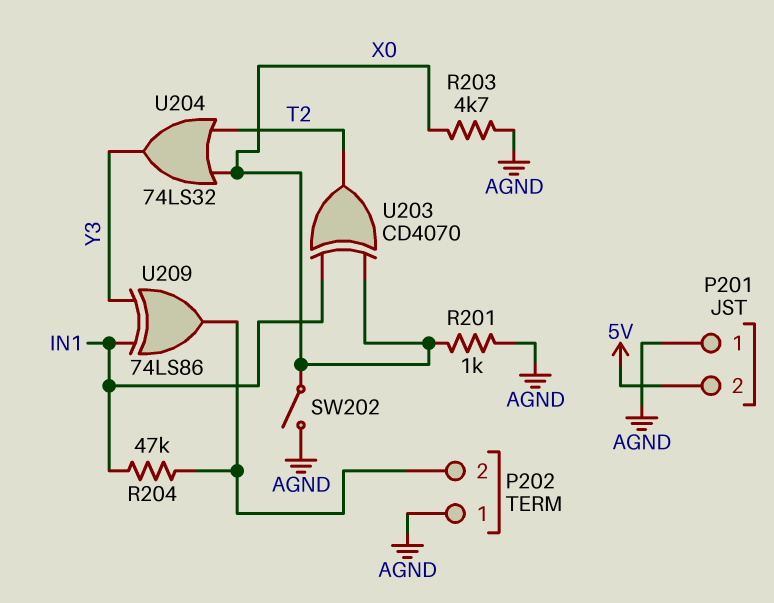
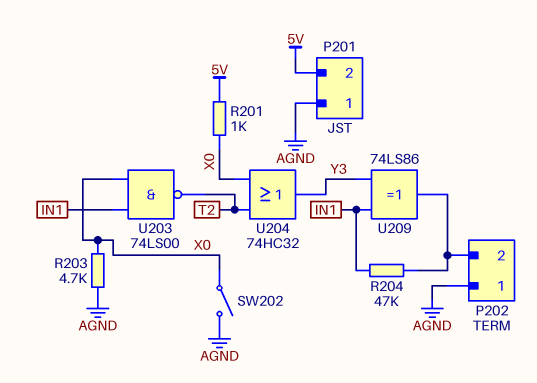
R201: 1k (AGND, X0) -> 1k (5V, X0)
U203: XOR CD4070 (in IN1, in X0, out T2) -> NAND 74LS00 (in IN1, in X0, out T2)
U204: OR 74LS32 (in T2, in X0, out Y3) -> OR 74HC32 (in T2, in X0, out Y3)

